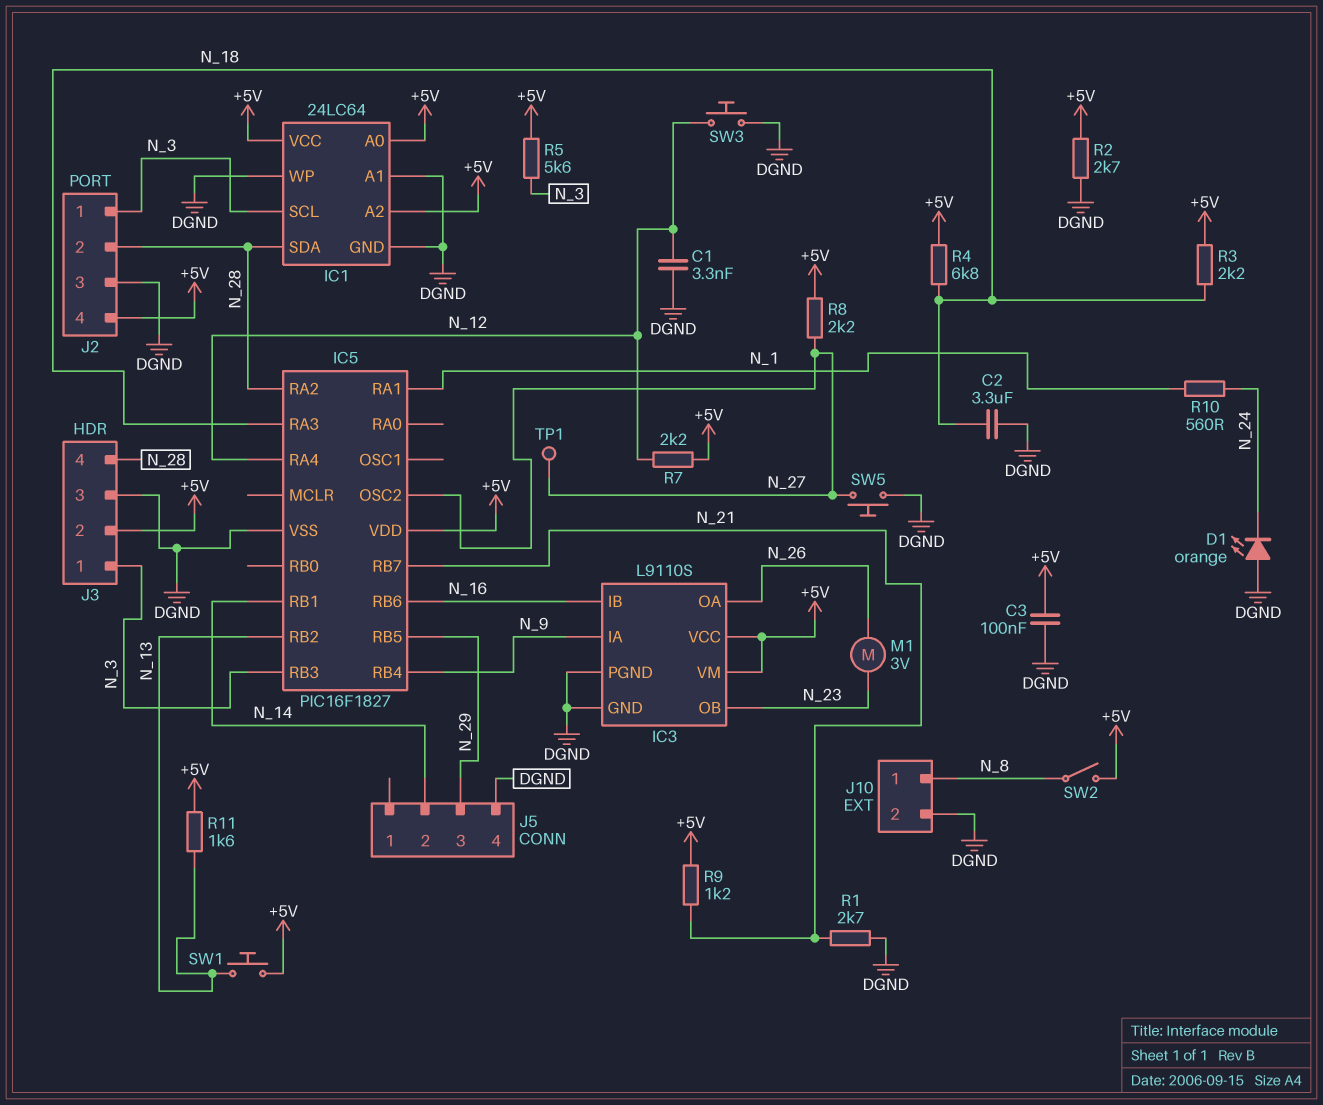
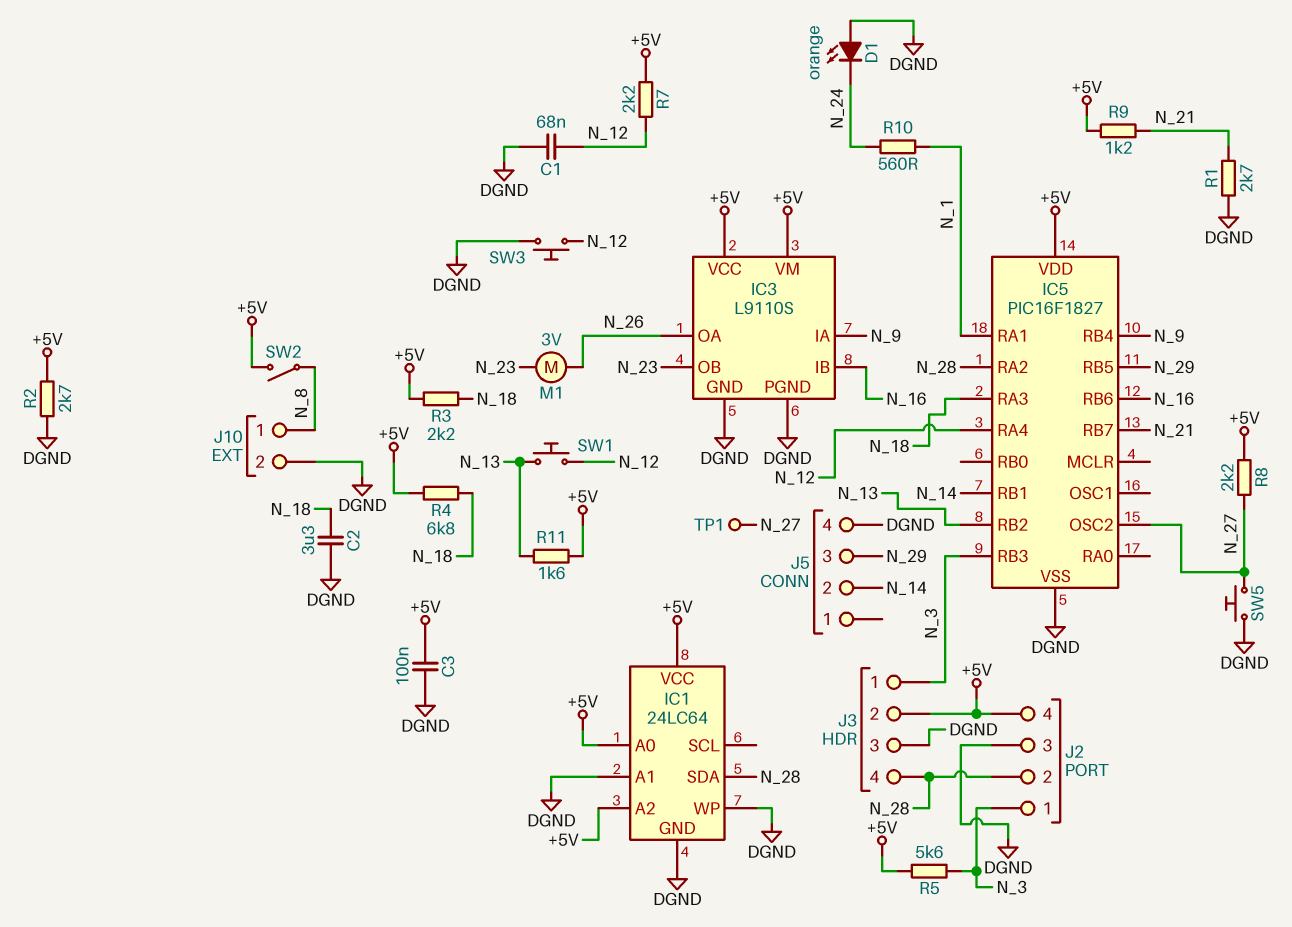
C1: 3.3nF (DGND, N_12) -> 68nF (DGND, N_12)
IC1 pin SCL: N_3 -> none
SW1: button (+5V, N_13) -> button (N_12, N_13)

